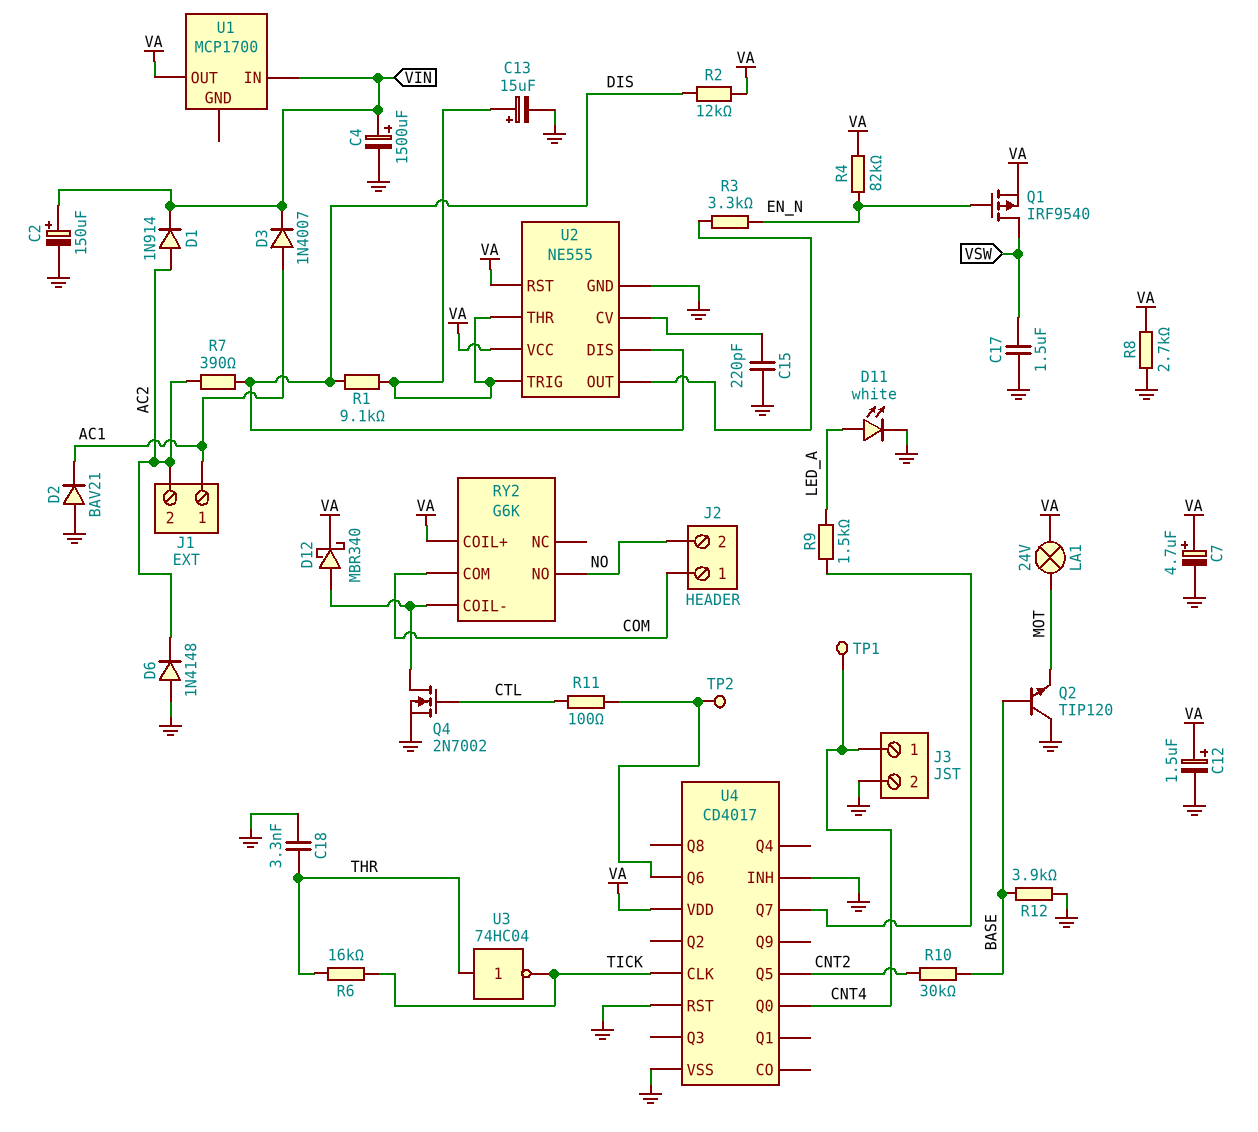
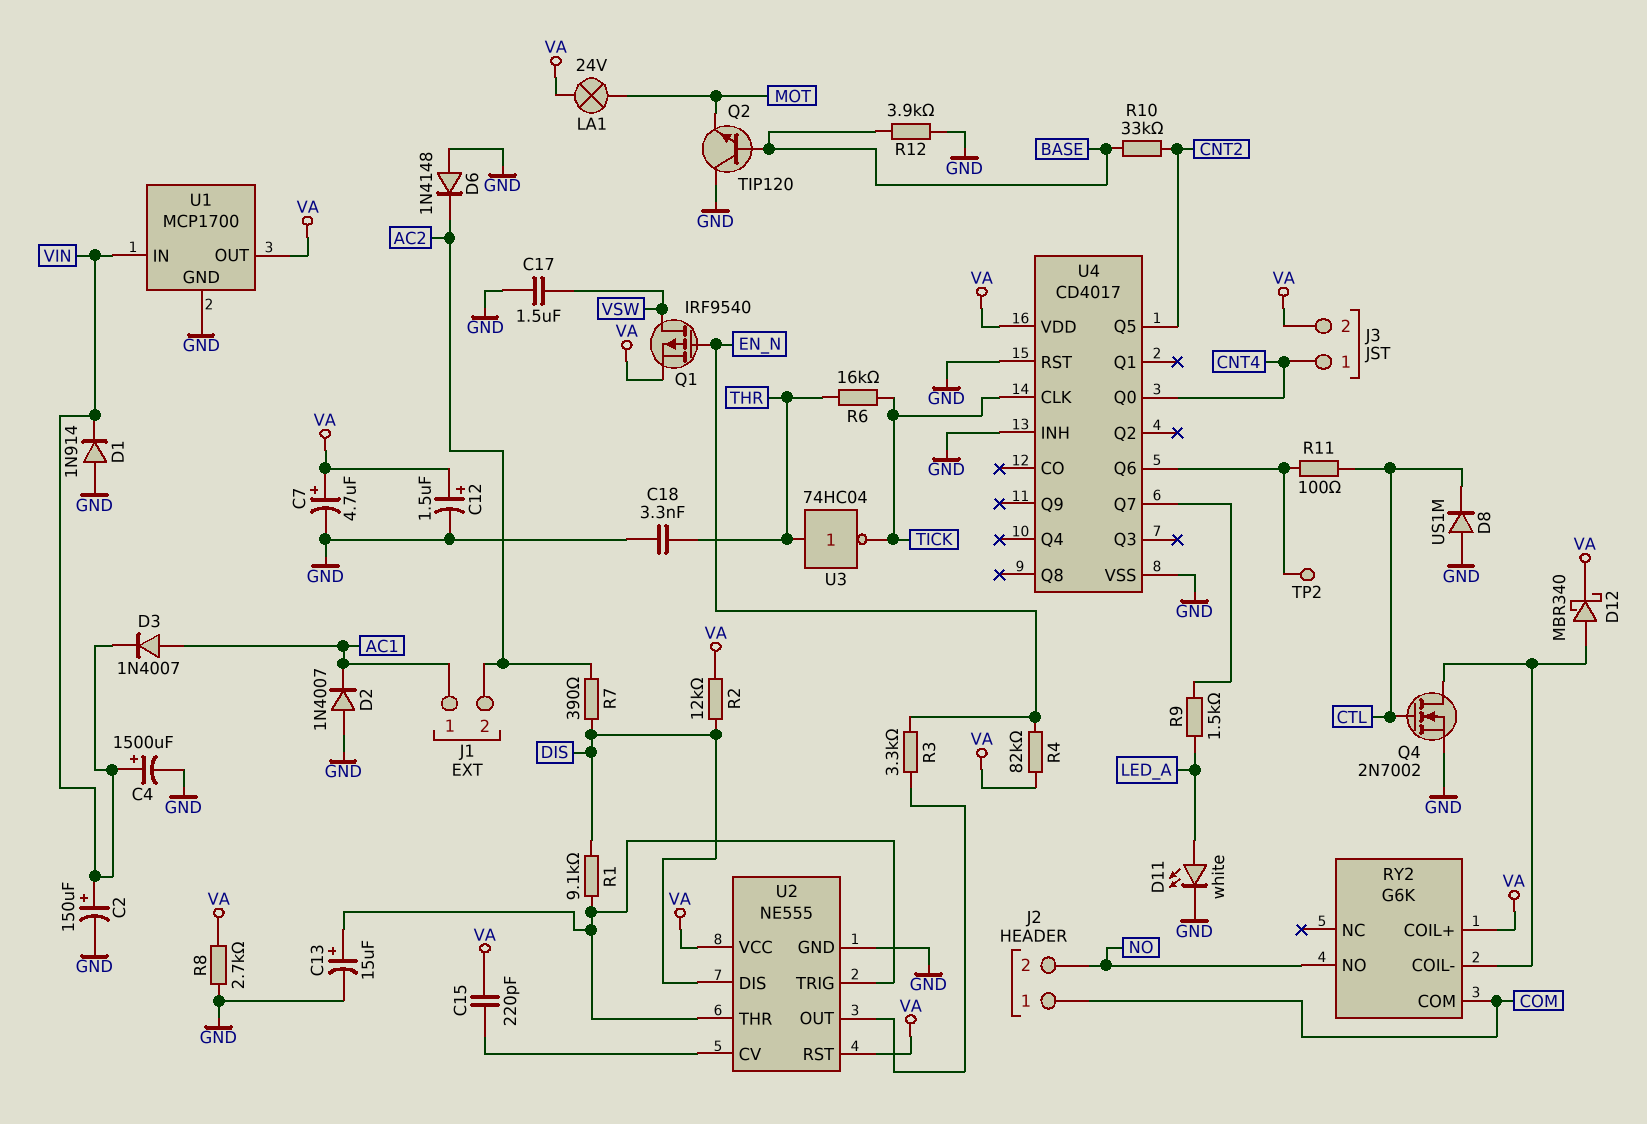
C15: 220pF (GND, U2/CV) -> 220pF (U2/CV, VA)
D1: diode 1N914 (A AC2, K VIN) -> diode 1N914 (A GND, K VIN)
D2: diode BAV21 (A GND, K AC1) -> diode 1N4007 (A GND, K AC1)
D8: none -> diode US1M (A GND, K CTL)
J3 pin 2: GND -> VA
R10: 30k (BASE, CNT2) -> 33k (BASE, CNT2)
TP1: test point (CNT4) -> none
U1 pin GND: none -> GND

